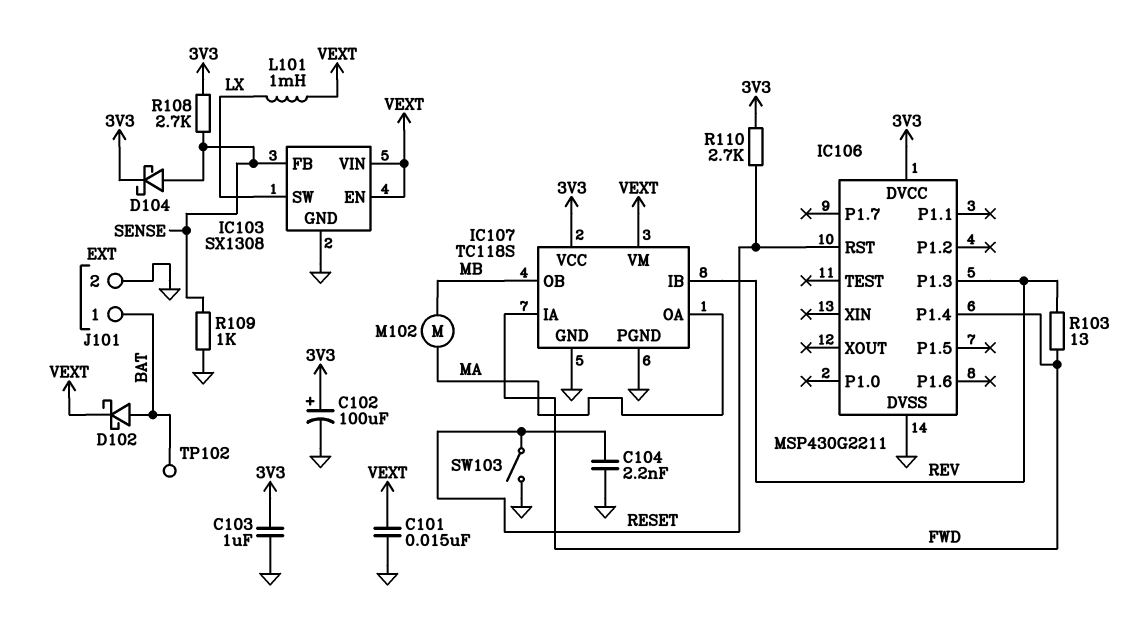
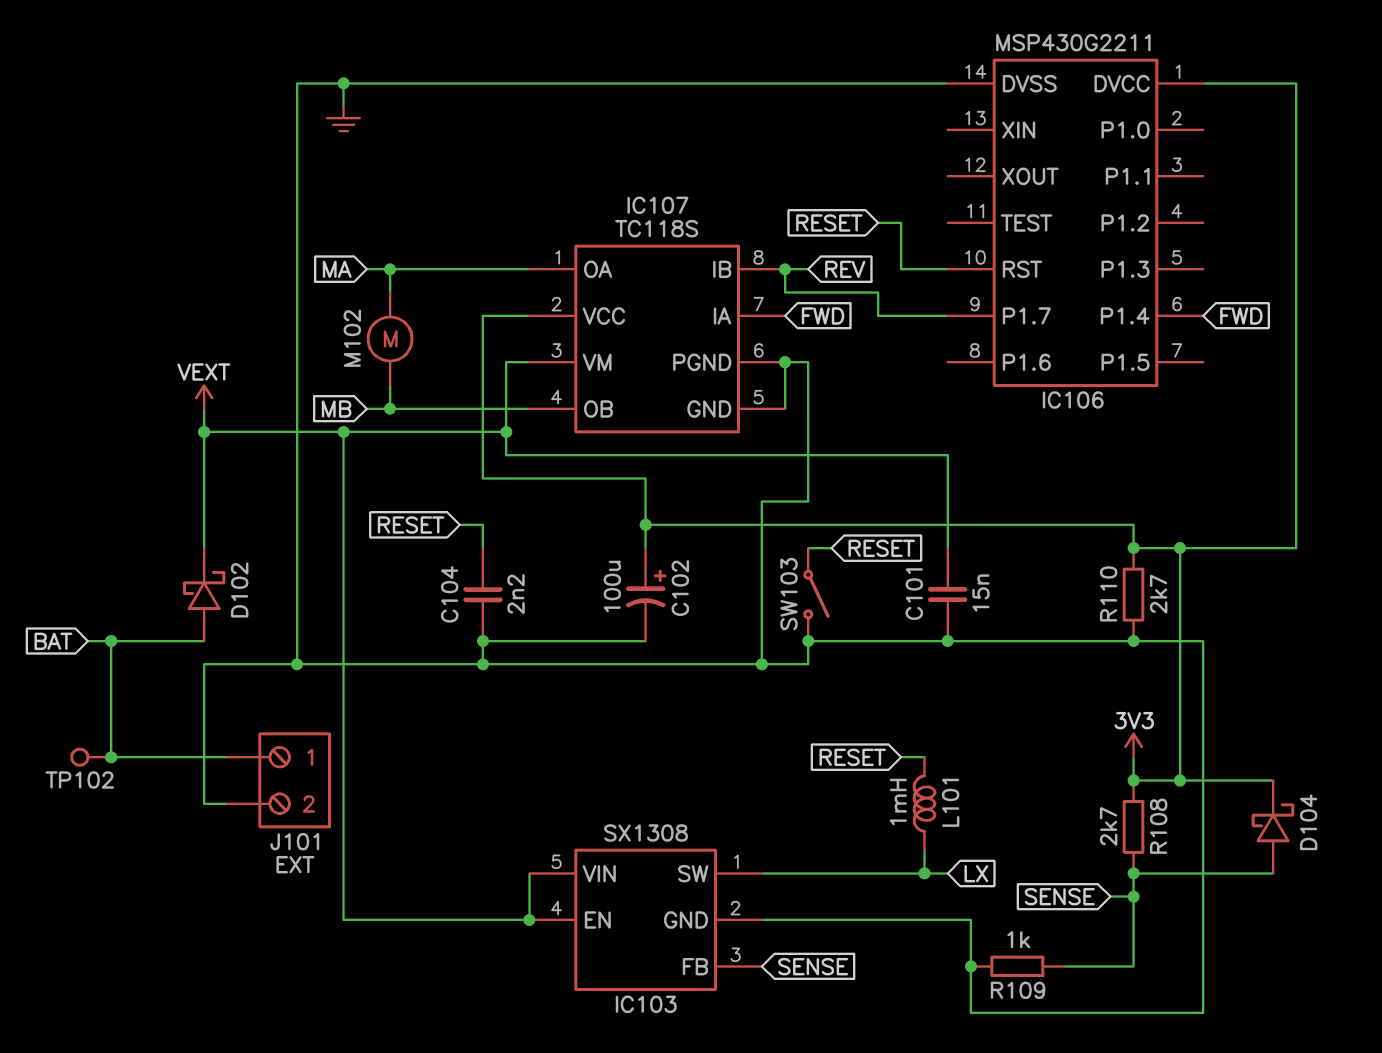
C103: 1uF (3V3, GND) -> none
IC106 pin P1.3: REV -> none
IC106 pin P1.7: none -> REV
L101: 1mH (LX, VEXT) -> 1mH (LX, RESET)
R103: 13 (FWD, REV) -> none
R110: 2.7k (3V3, RESET) -> 2.7k (3V3, GND)

